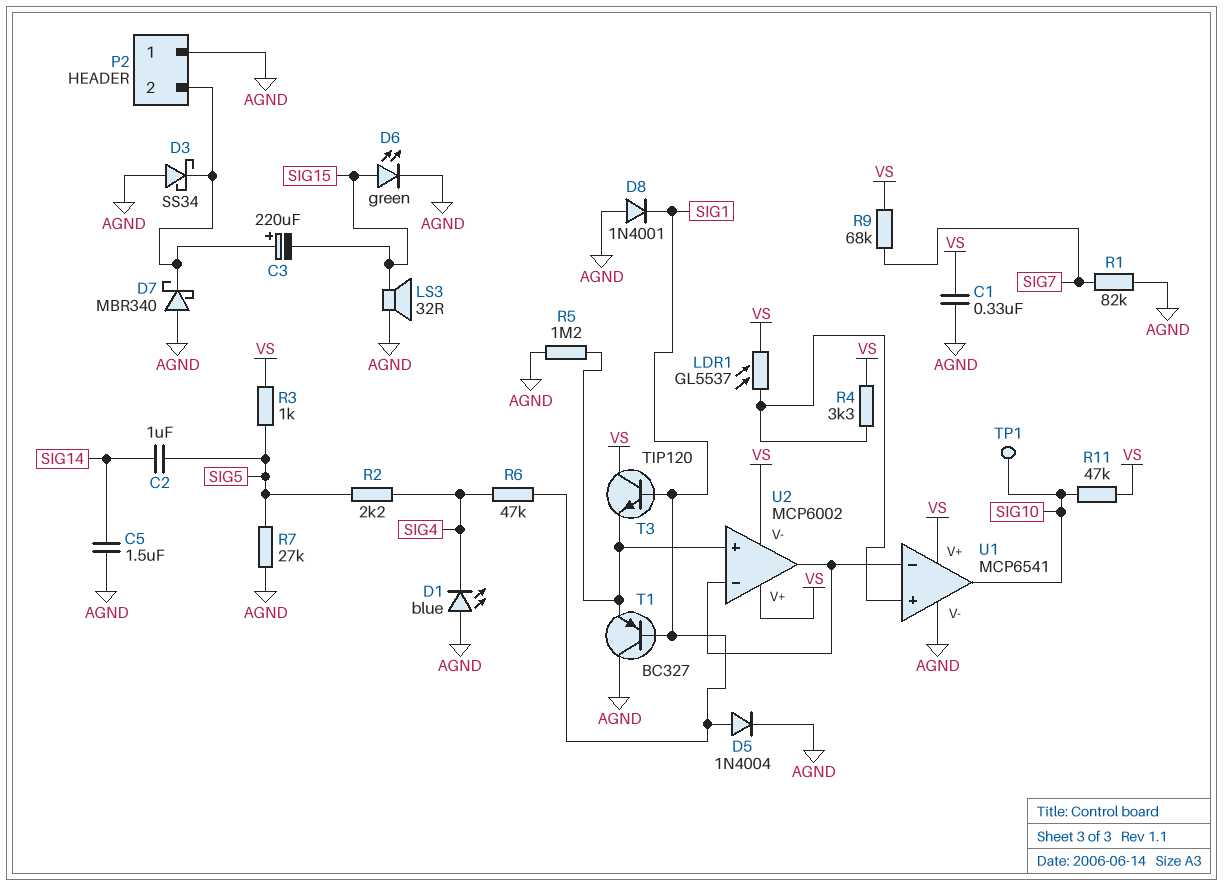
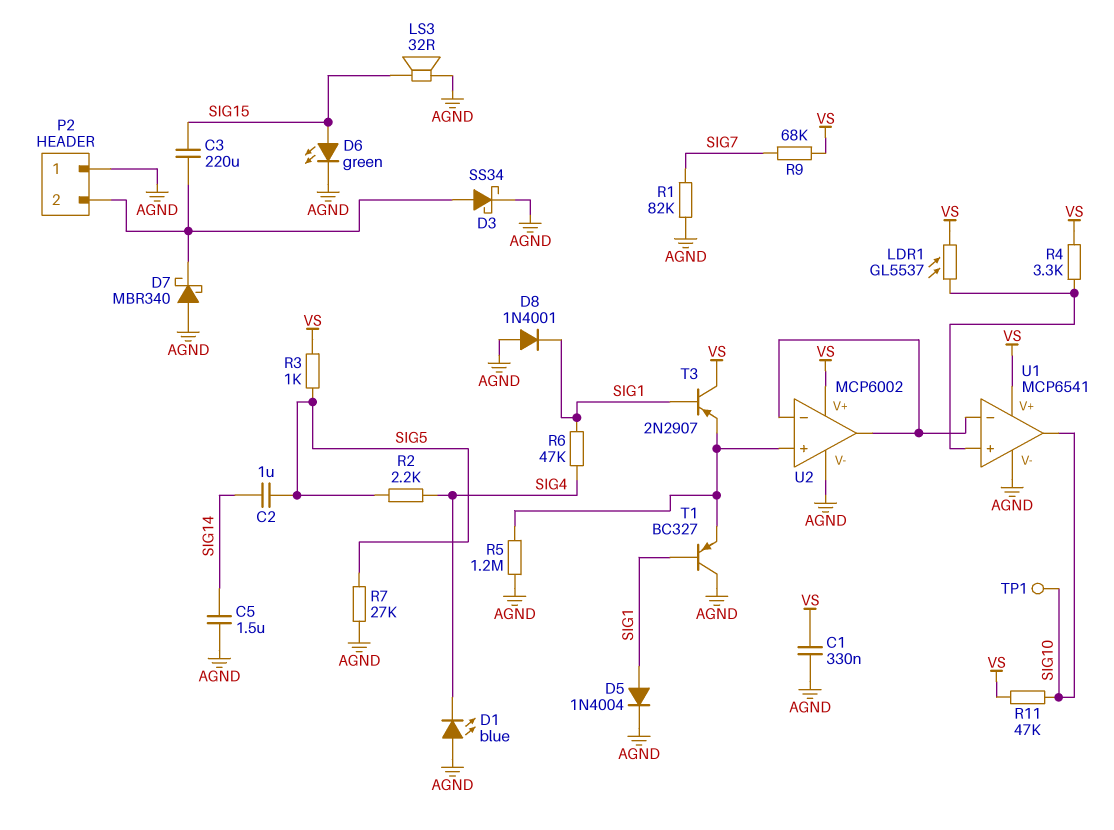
C3: 220uF (plus P2/2, minus SIG15) -> 220uF (P2/2, SIG15)
D3: schottky SS34 (A AGND, K P2/2) -> schottky SS34 (A P2/2, K AGND)
T3: NPN TIP120 (B SIG1, C VS, E U2/in+) -> PNP 2N2907 (B SIG1, C VS, E U2/in+)
U2 pin V-: VS -> AGND

